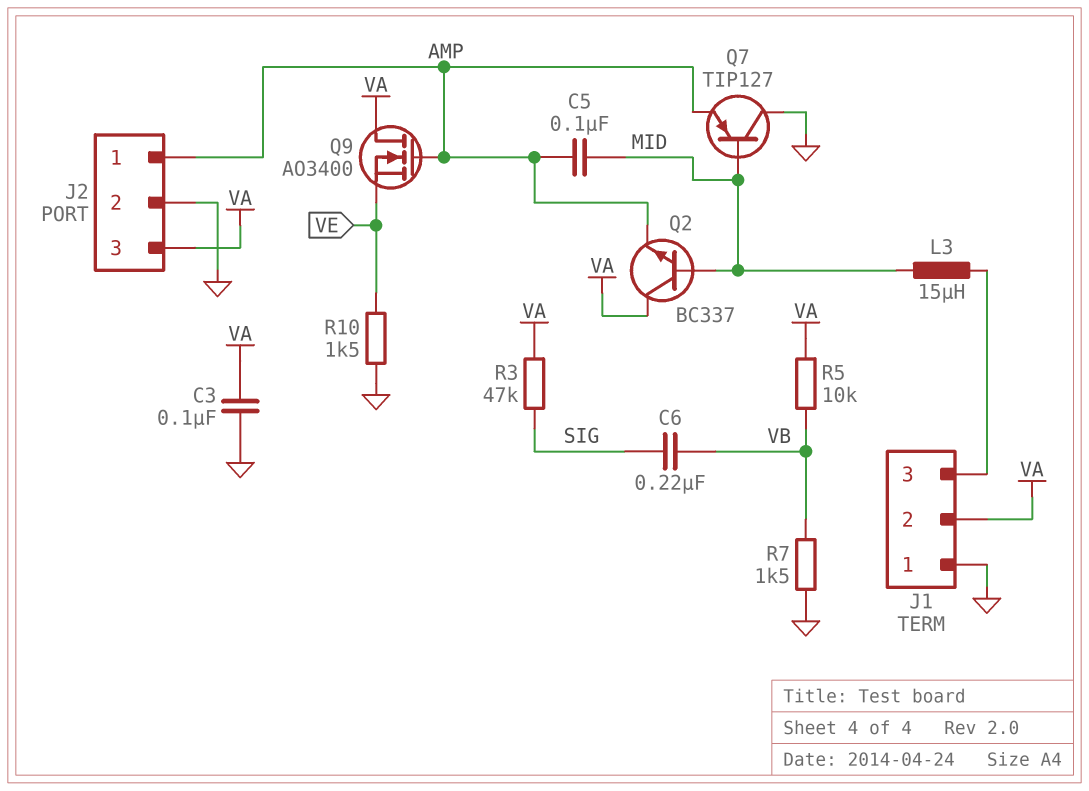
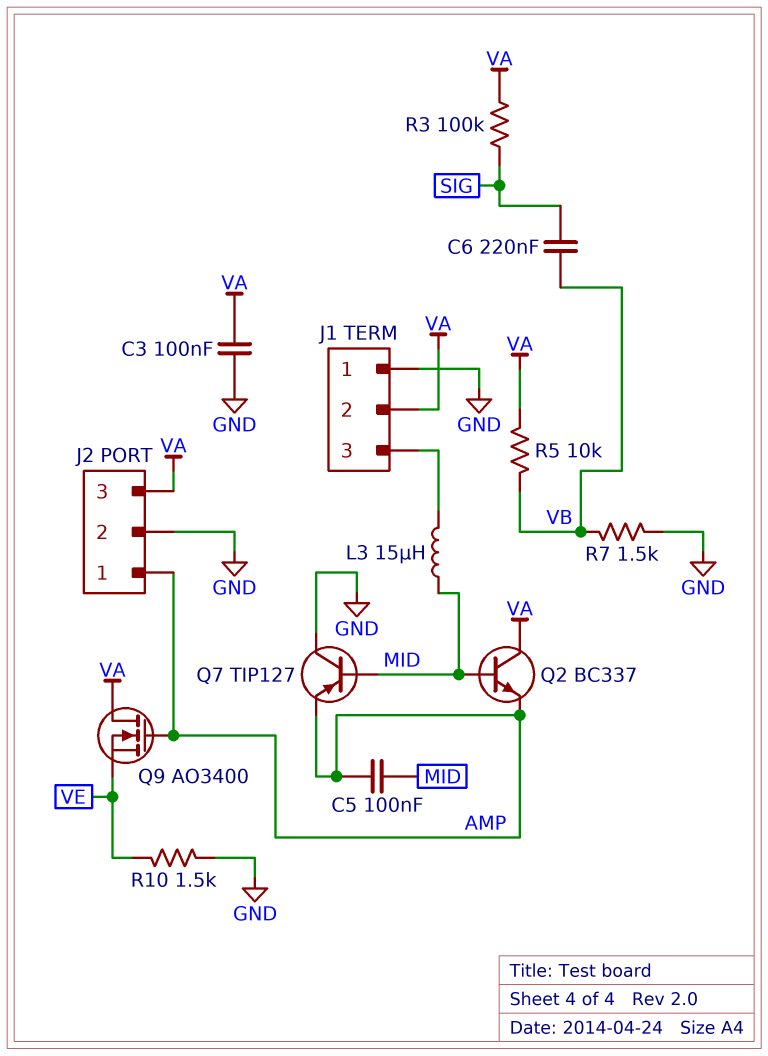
R3: 47k (SIG, VA) -> 100k (SIG, VA)

